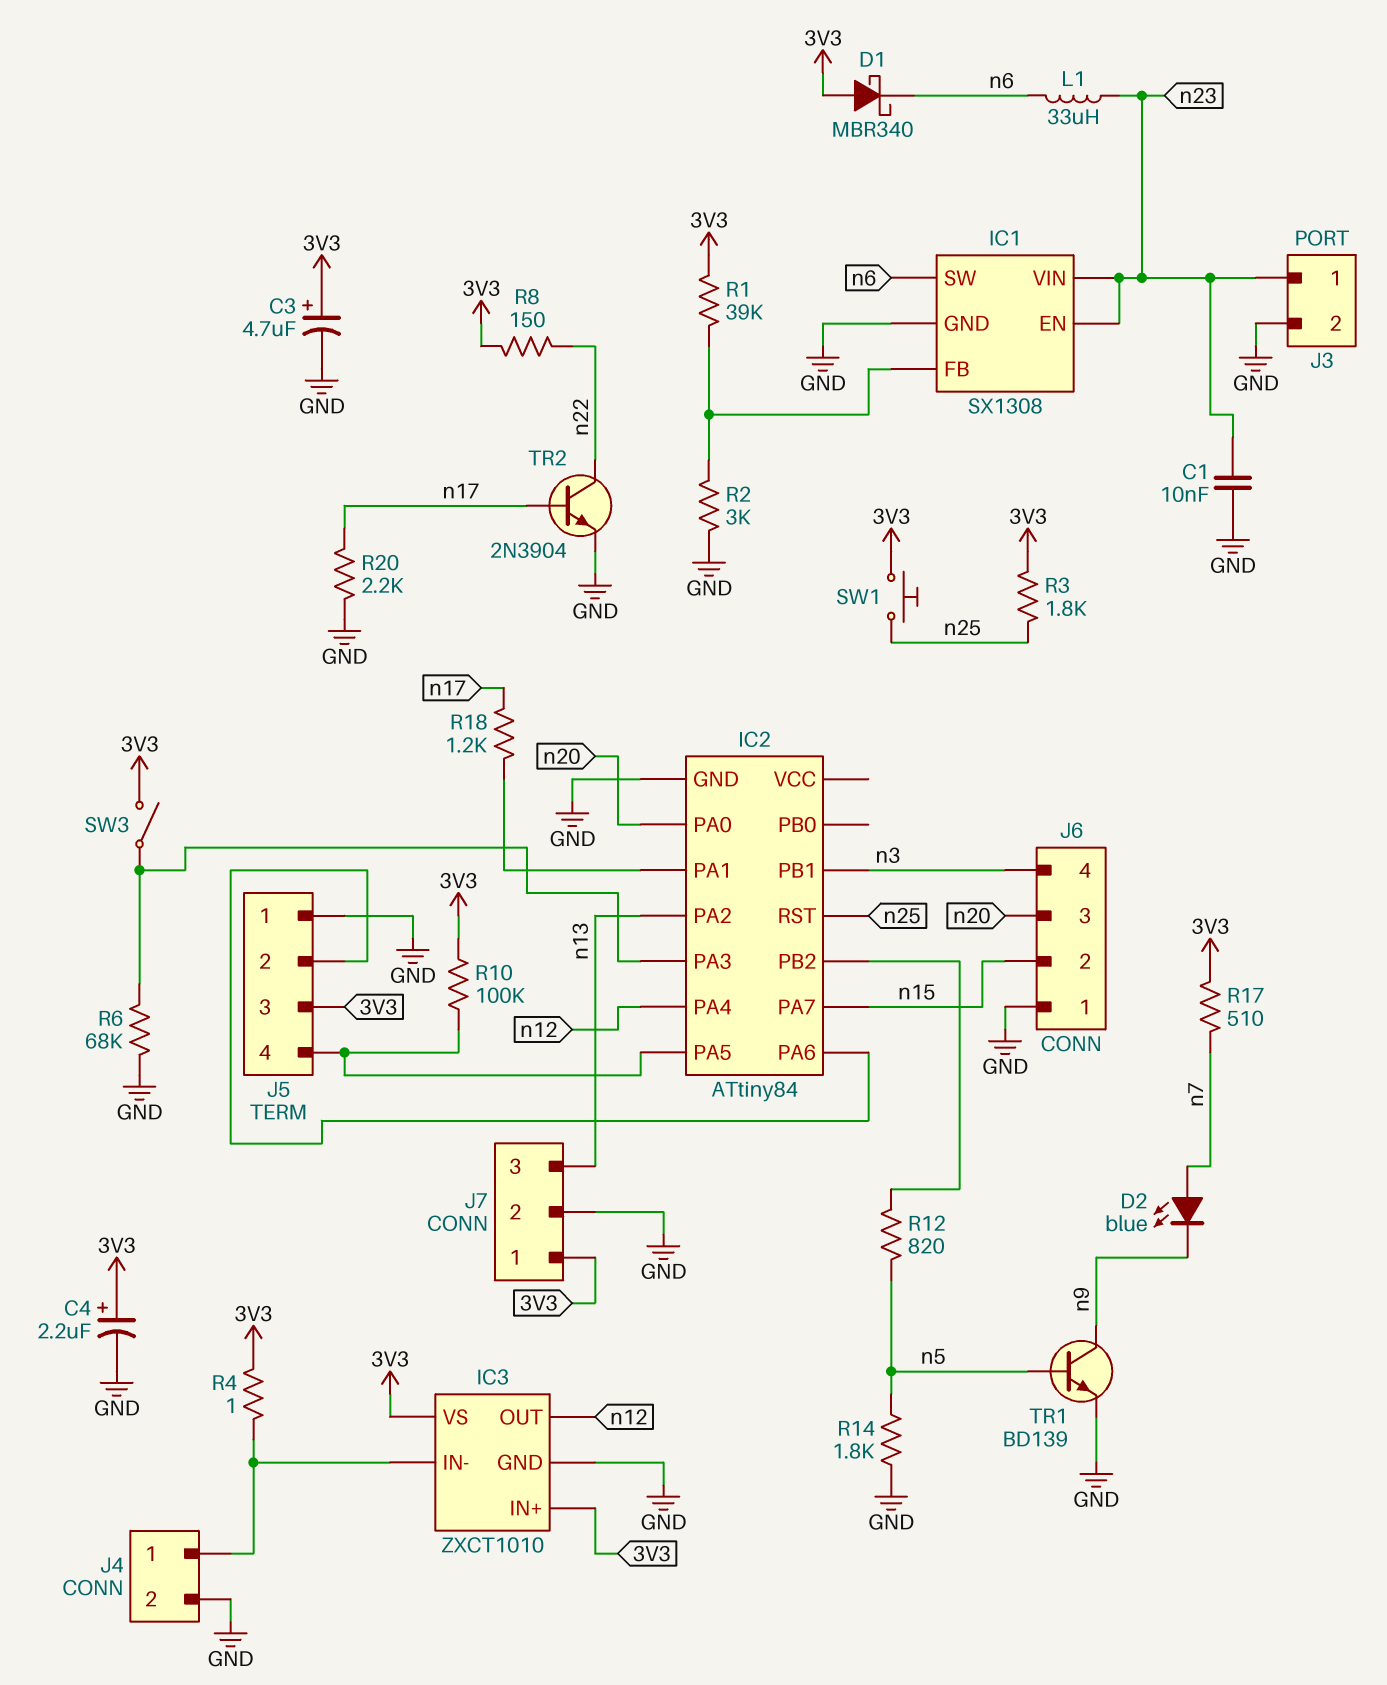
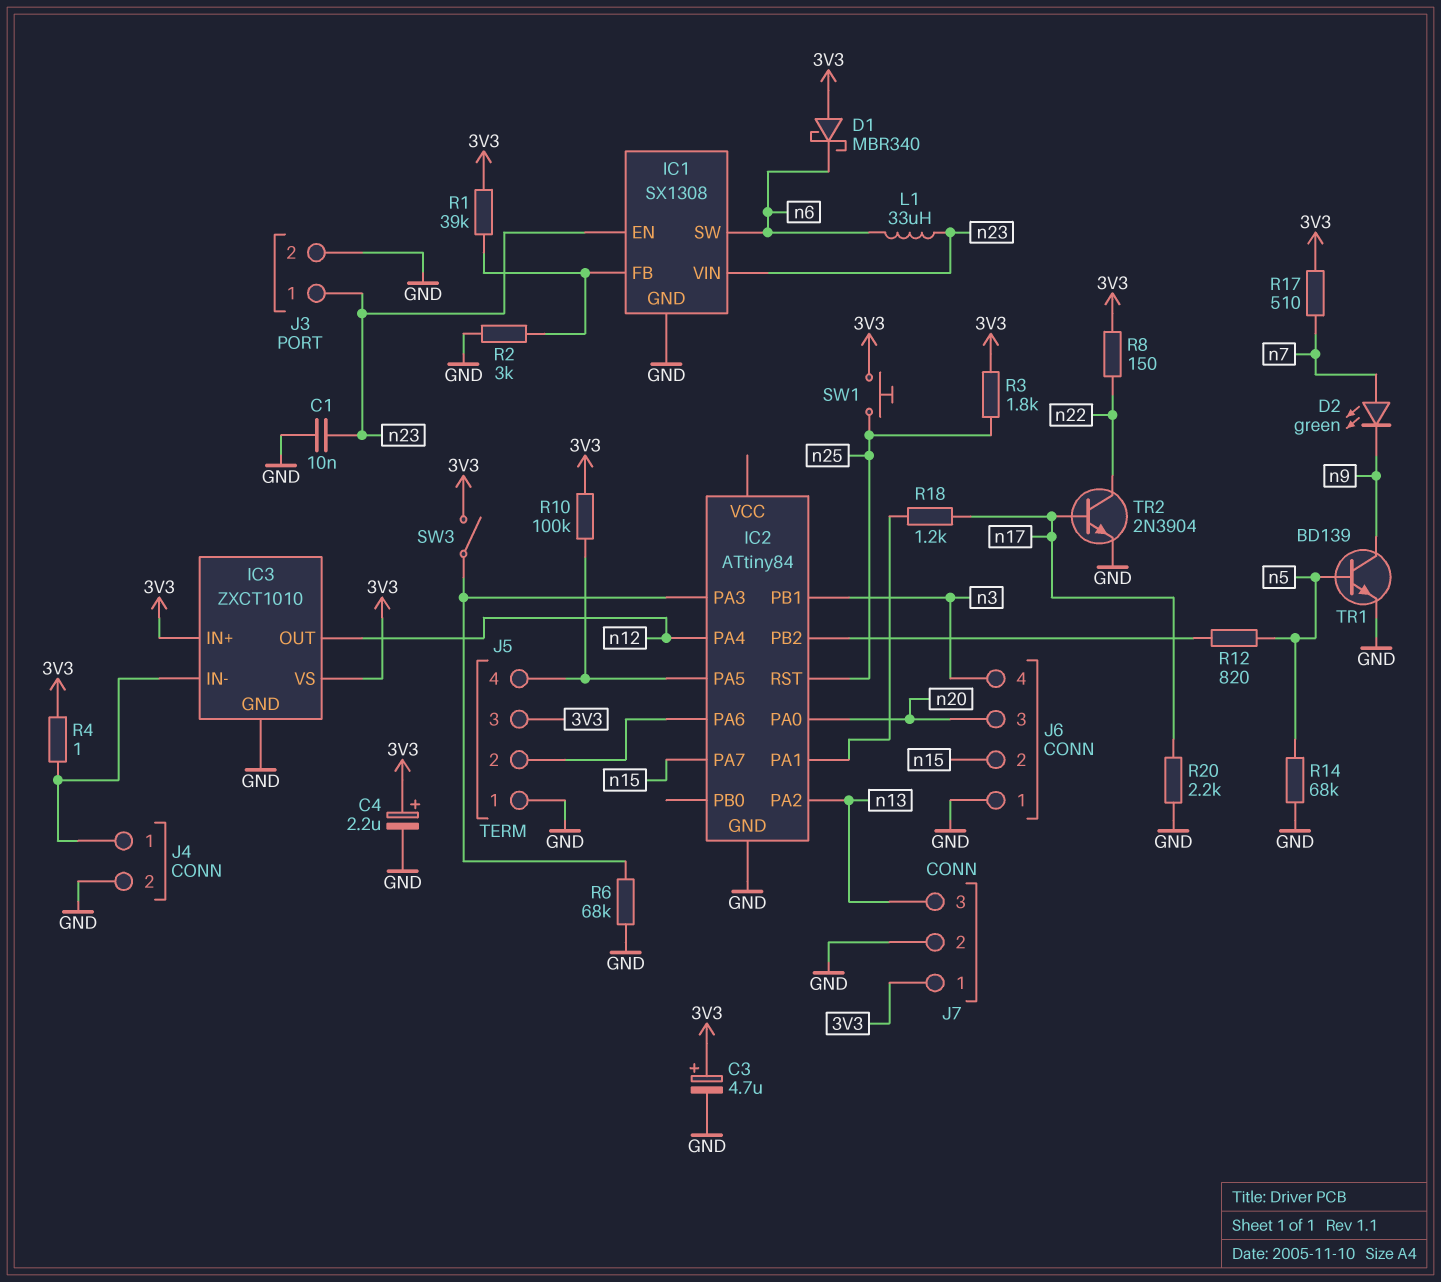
D2: LED blue (A n7, K n9) -> LED green (A n7, K n9)
R14: 1.8k (GND, n5) -> 68k (GND, n5)

